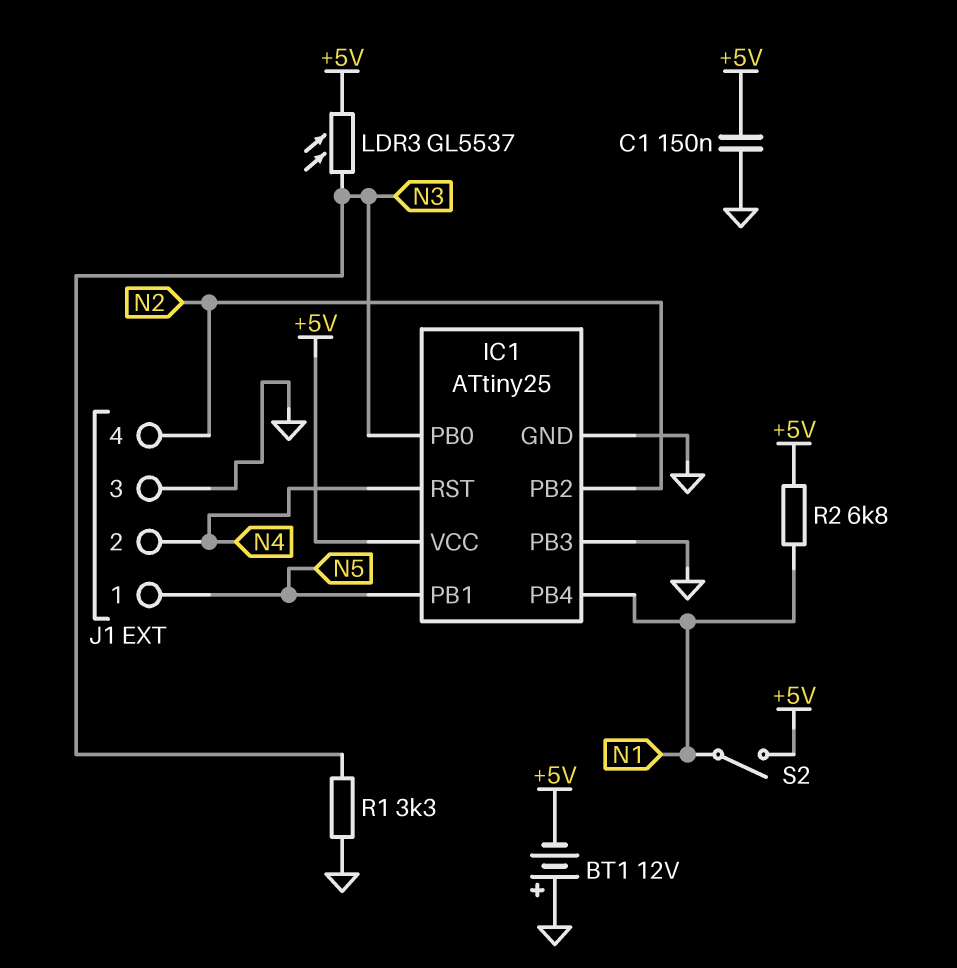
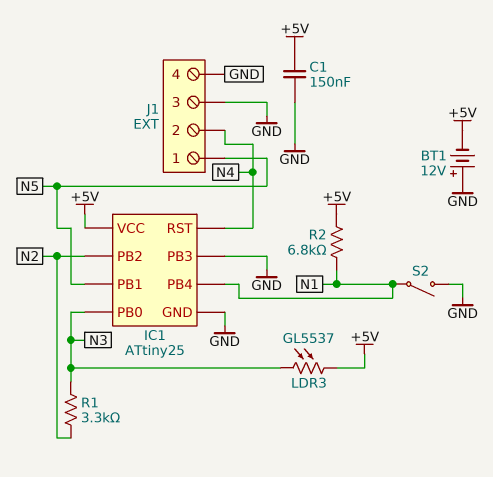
J1 pin 4: N2 -> GND
R1: 3.3k (GND, N3) -> 3.3k (N2, N3)
S2: switch (+5V, N1) -> switch (GND, N1)

